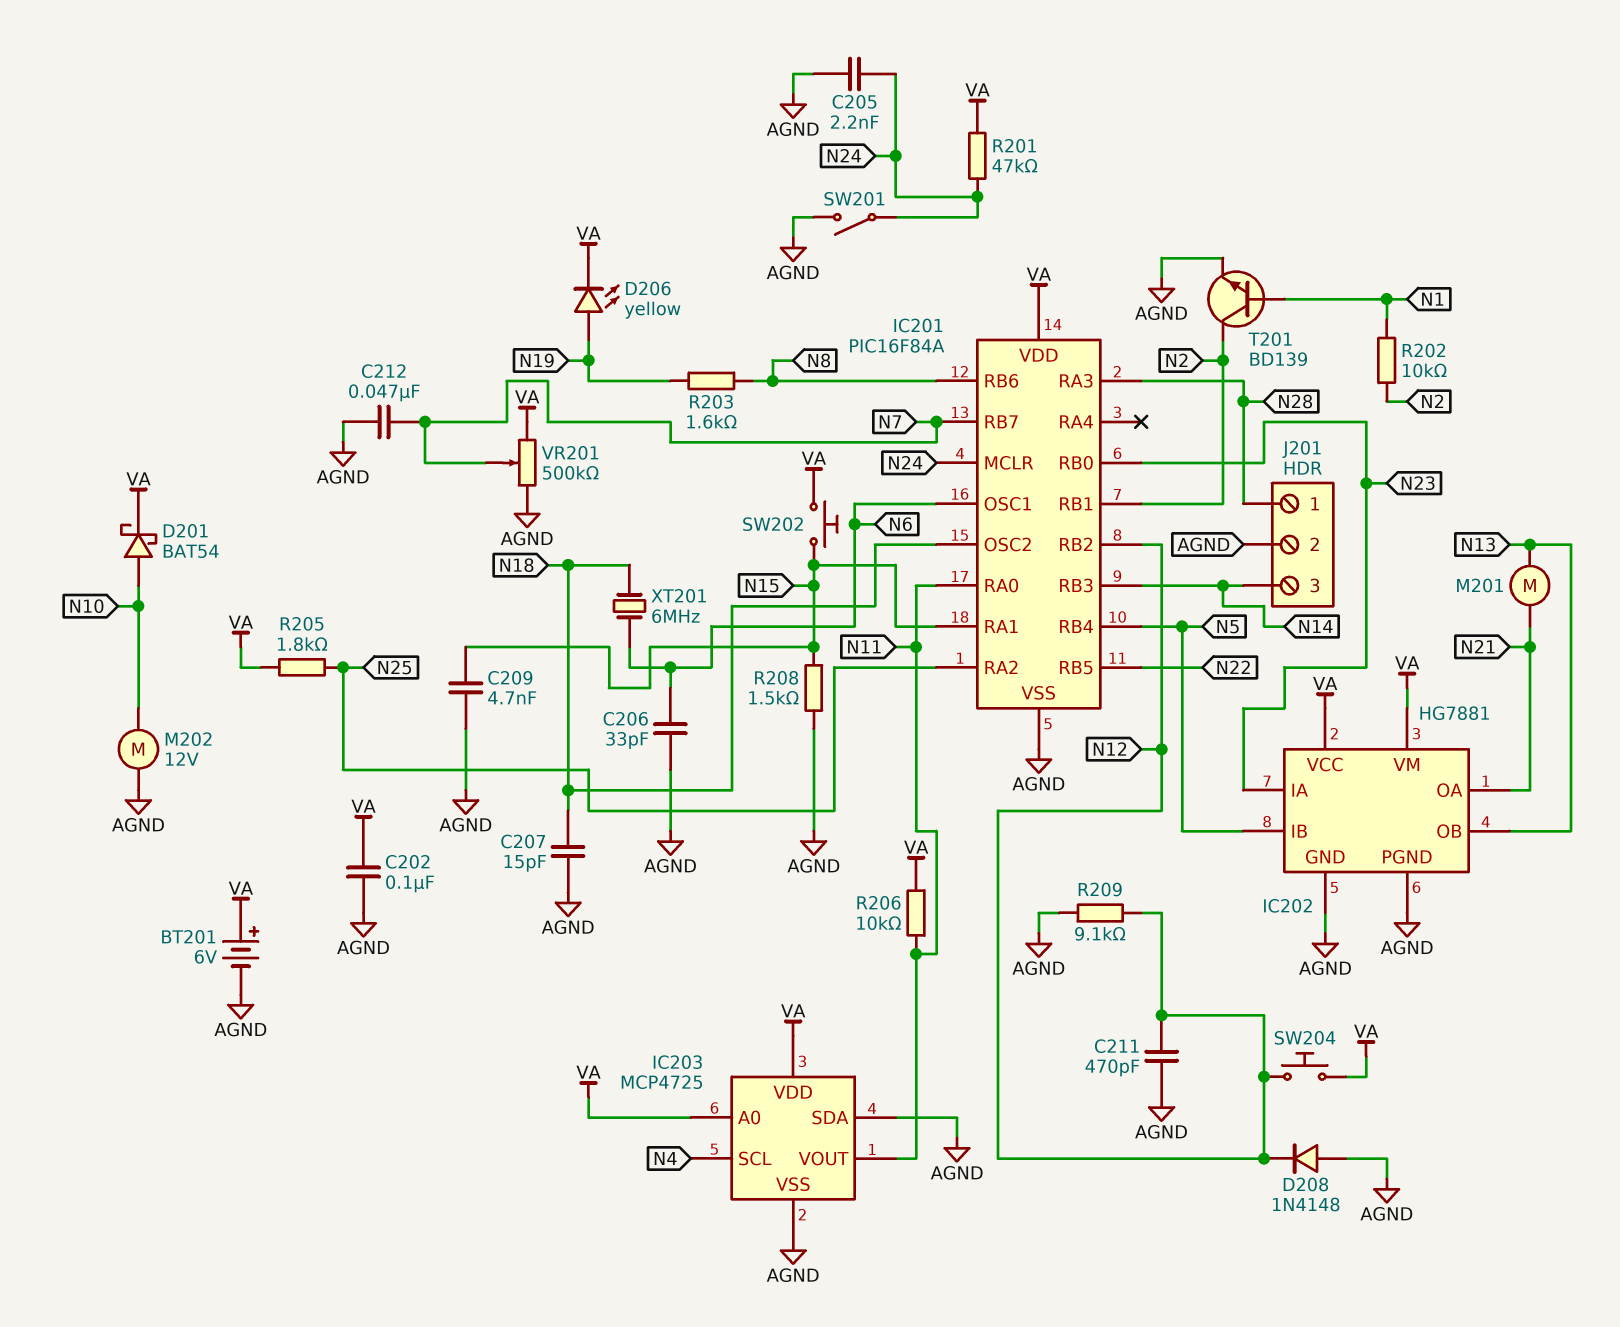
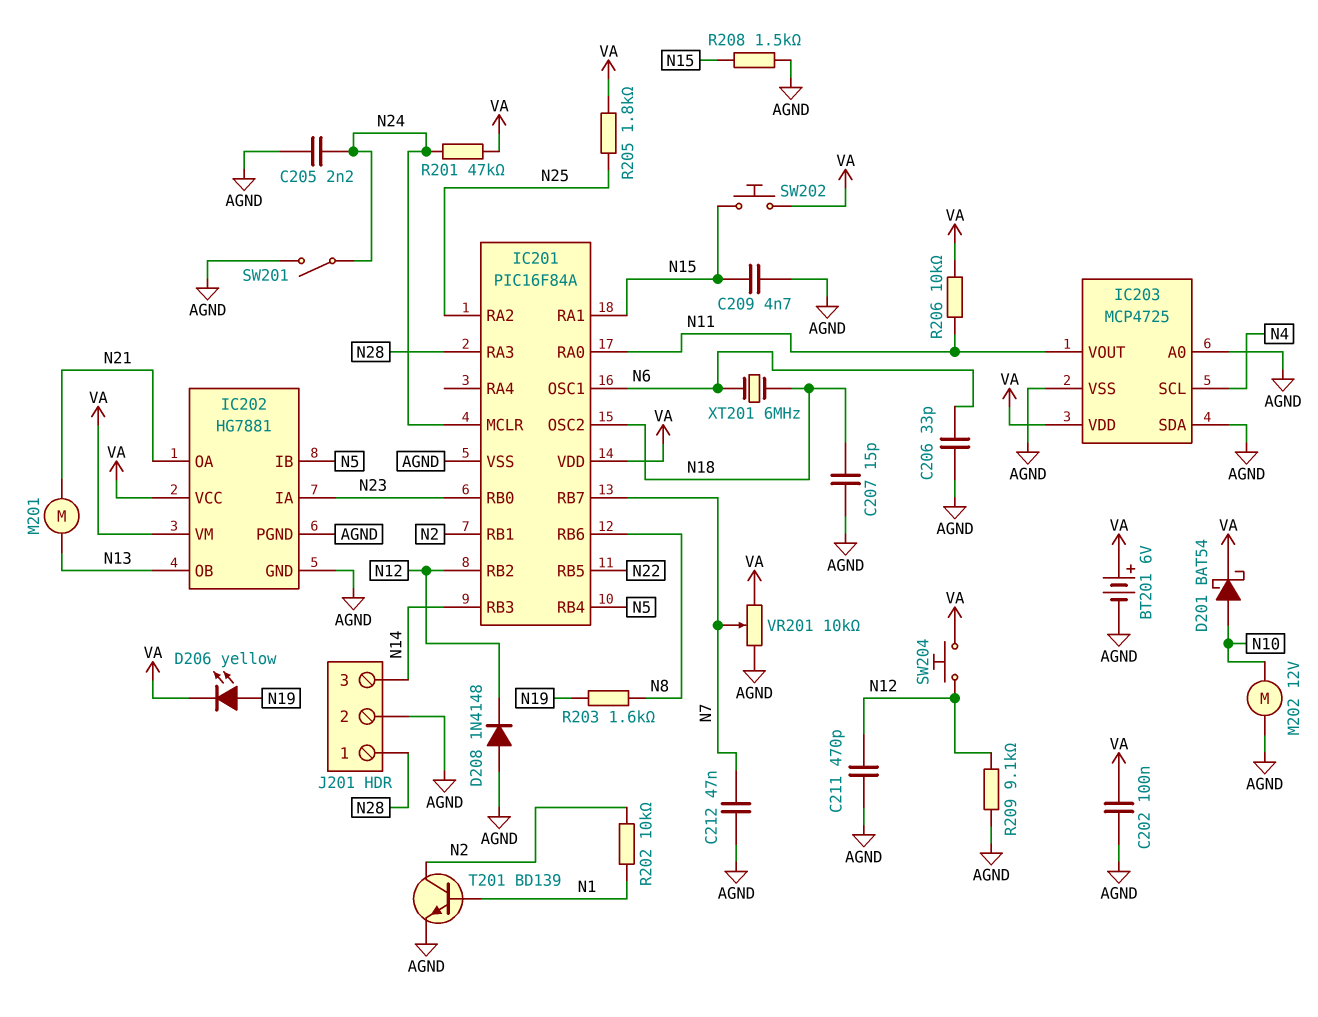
IC203 pin A0: VA -> AGND
VR201: 500k (AGND, VA, wiper N7) -> 10k (AGND, VA, wiper N7)

